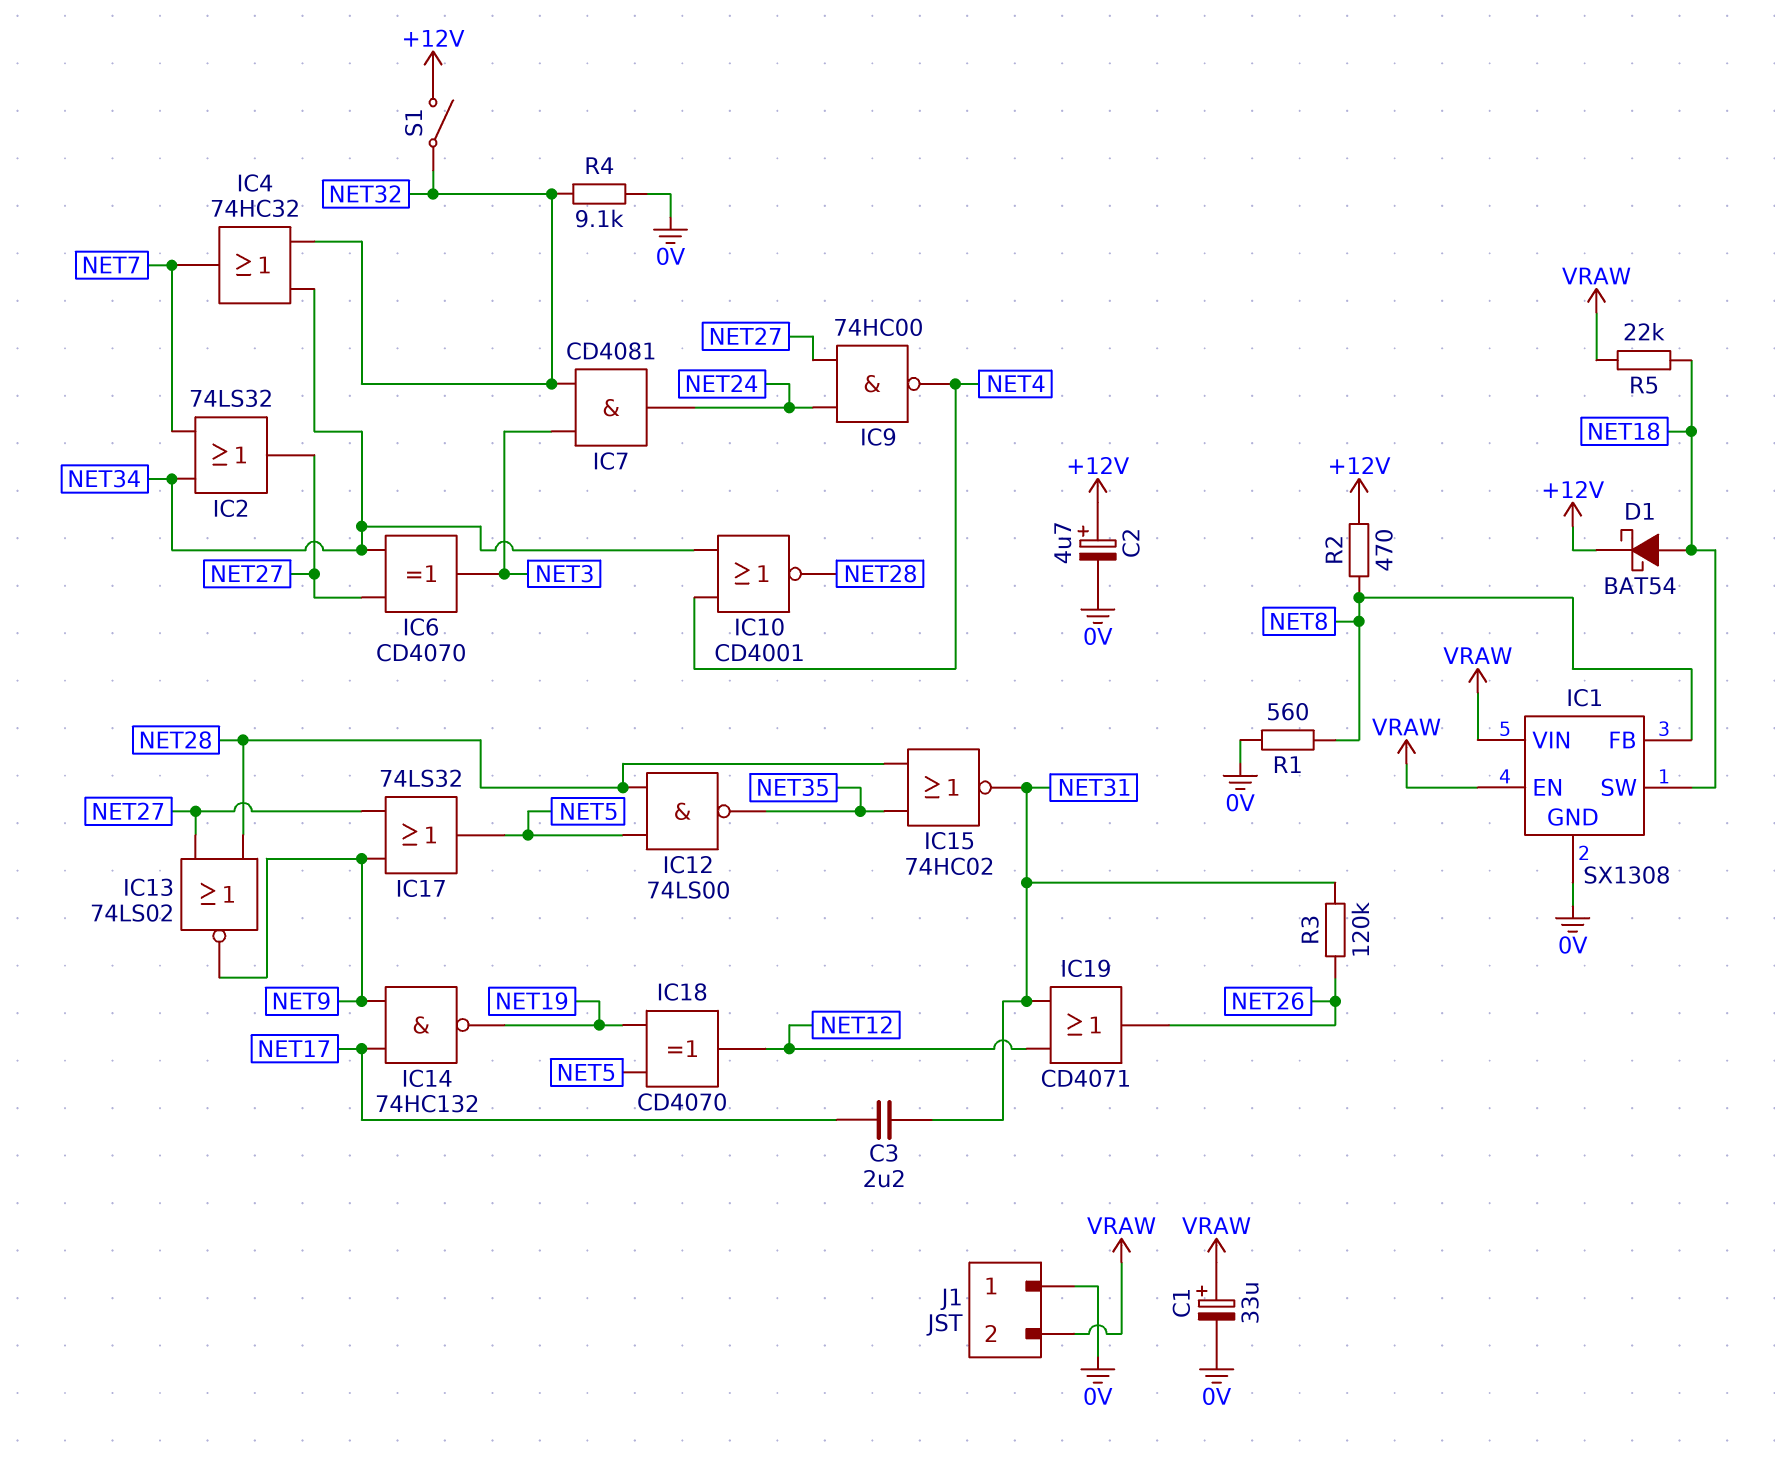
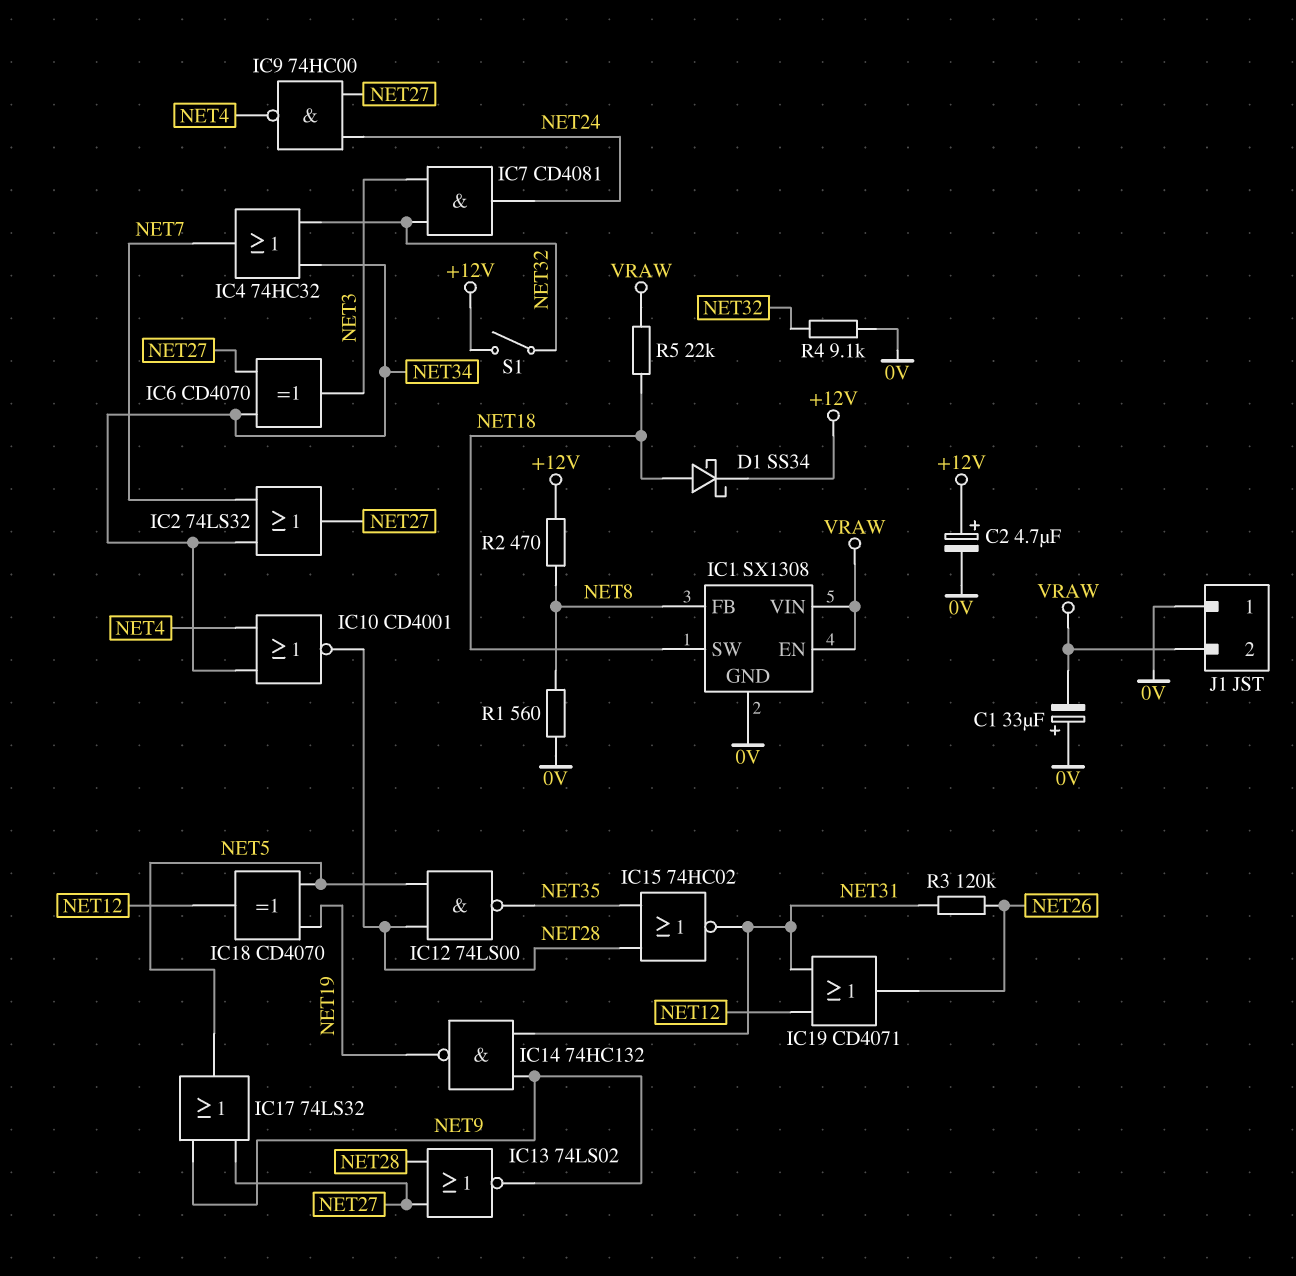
C1: 33uF (plus VRAW, minus 0V) -> 33uF (plus 0V, minus VRAW)
C3: 2.2uF (NET17, NET31) -> none
D1: schottky BAT54 (A NET18, K +12V) -> schottky SS34 (A NET18, K +12V)
IC14: NAND 74HC132 (in NET9, in NET17, out NET19) -> NAND 74HC132 (in NET9, in NET31, out NET19)

